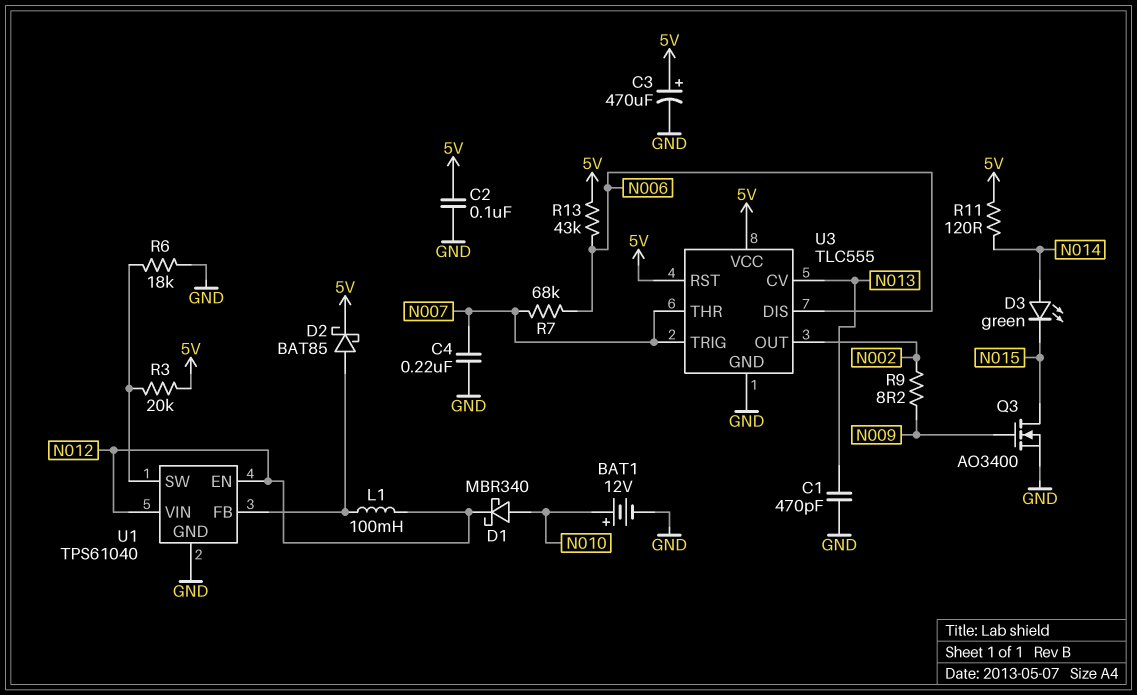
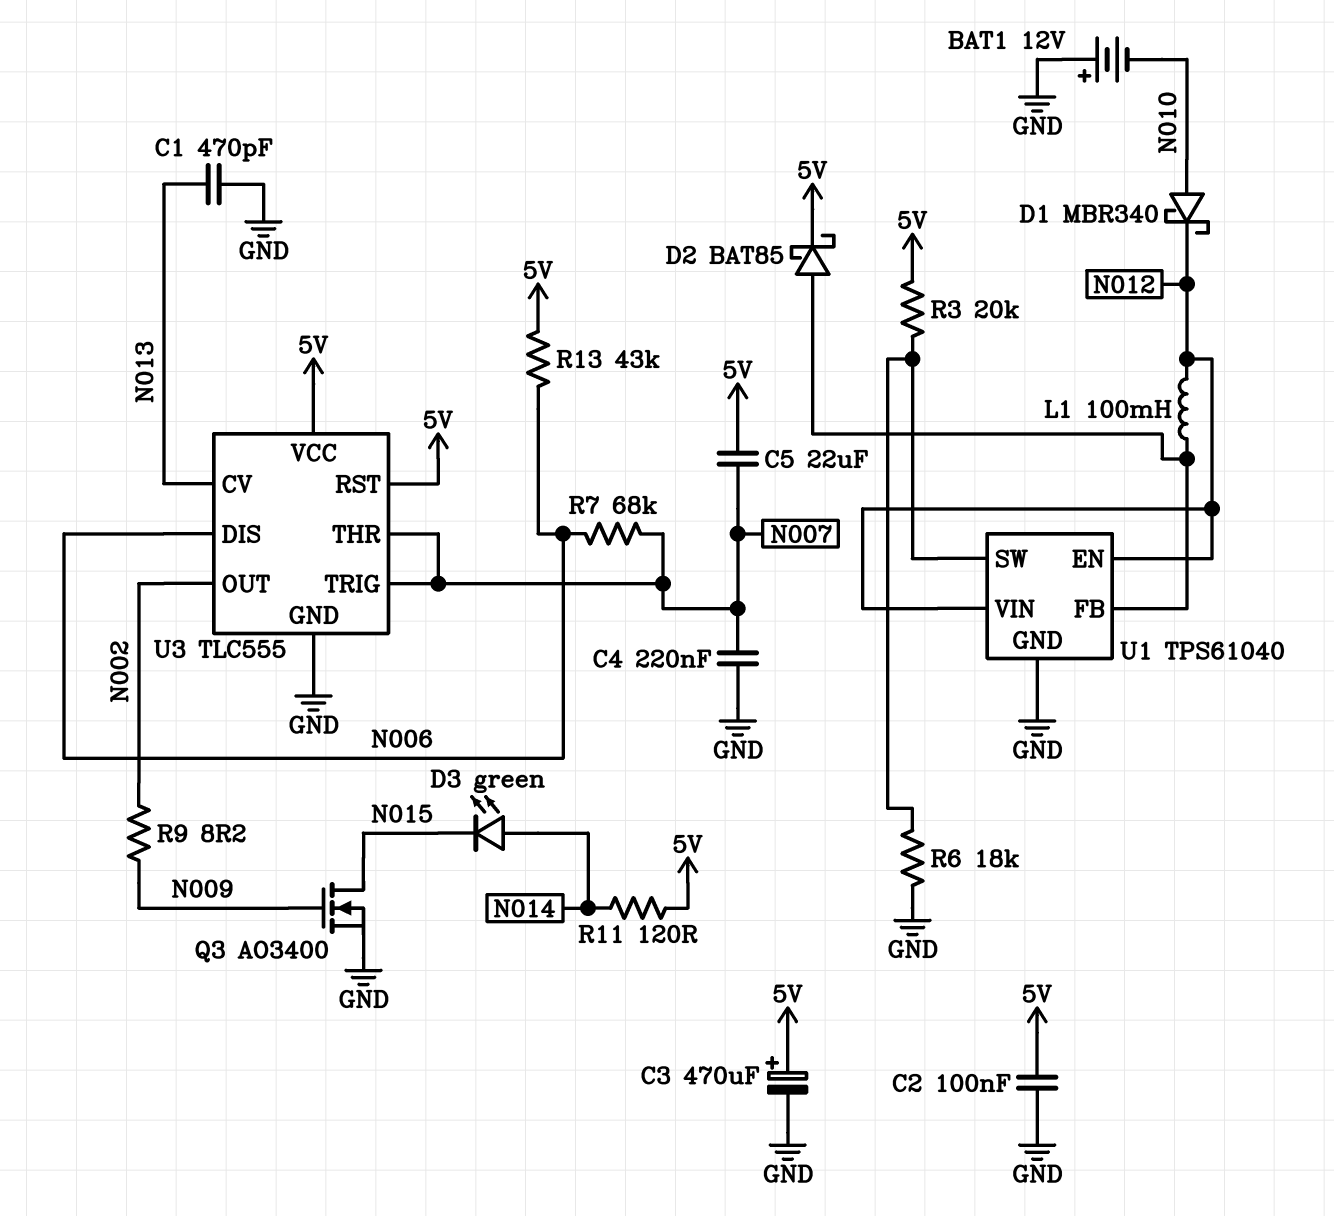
BAT1: 12V (plus N010, minus GND) -> 12V (plus GND, minus N010)
C5: none -> 22uF (5V, N007)

